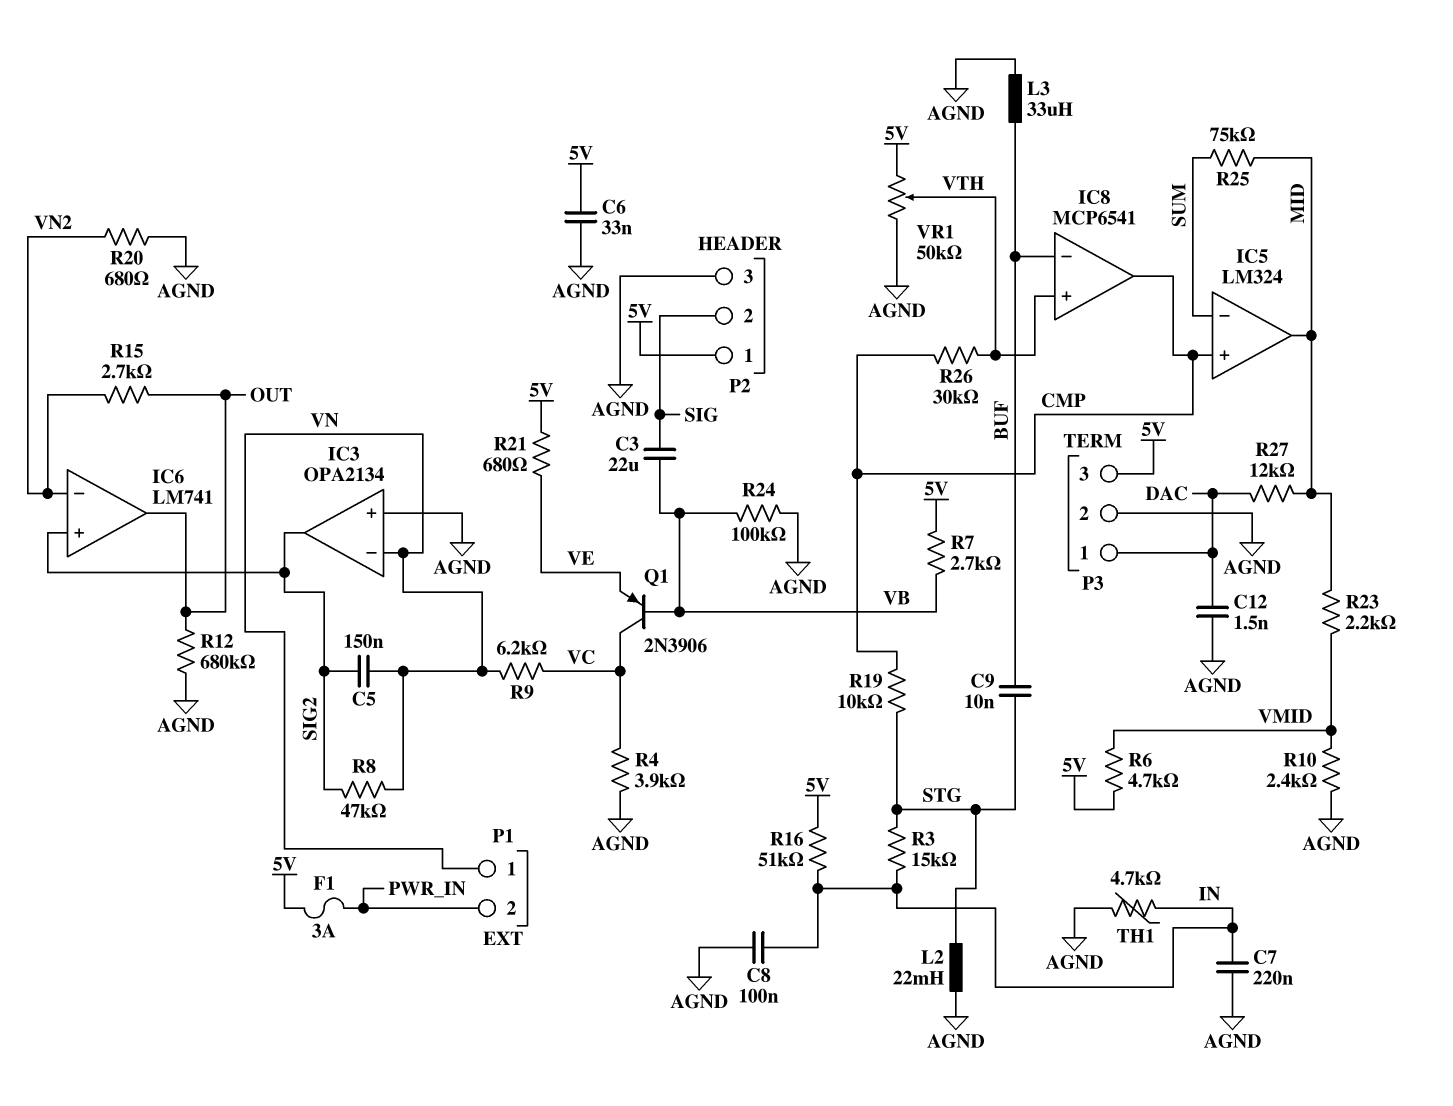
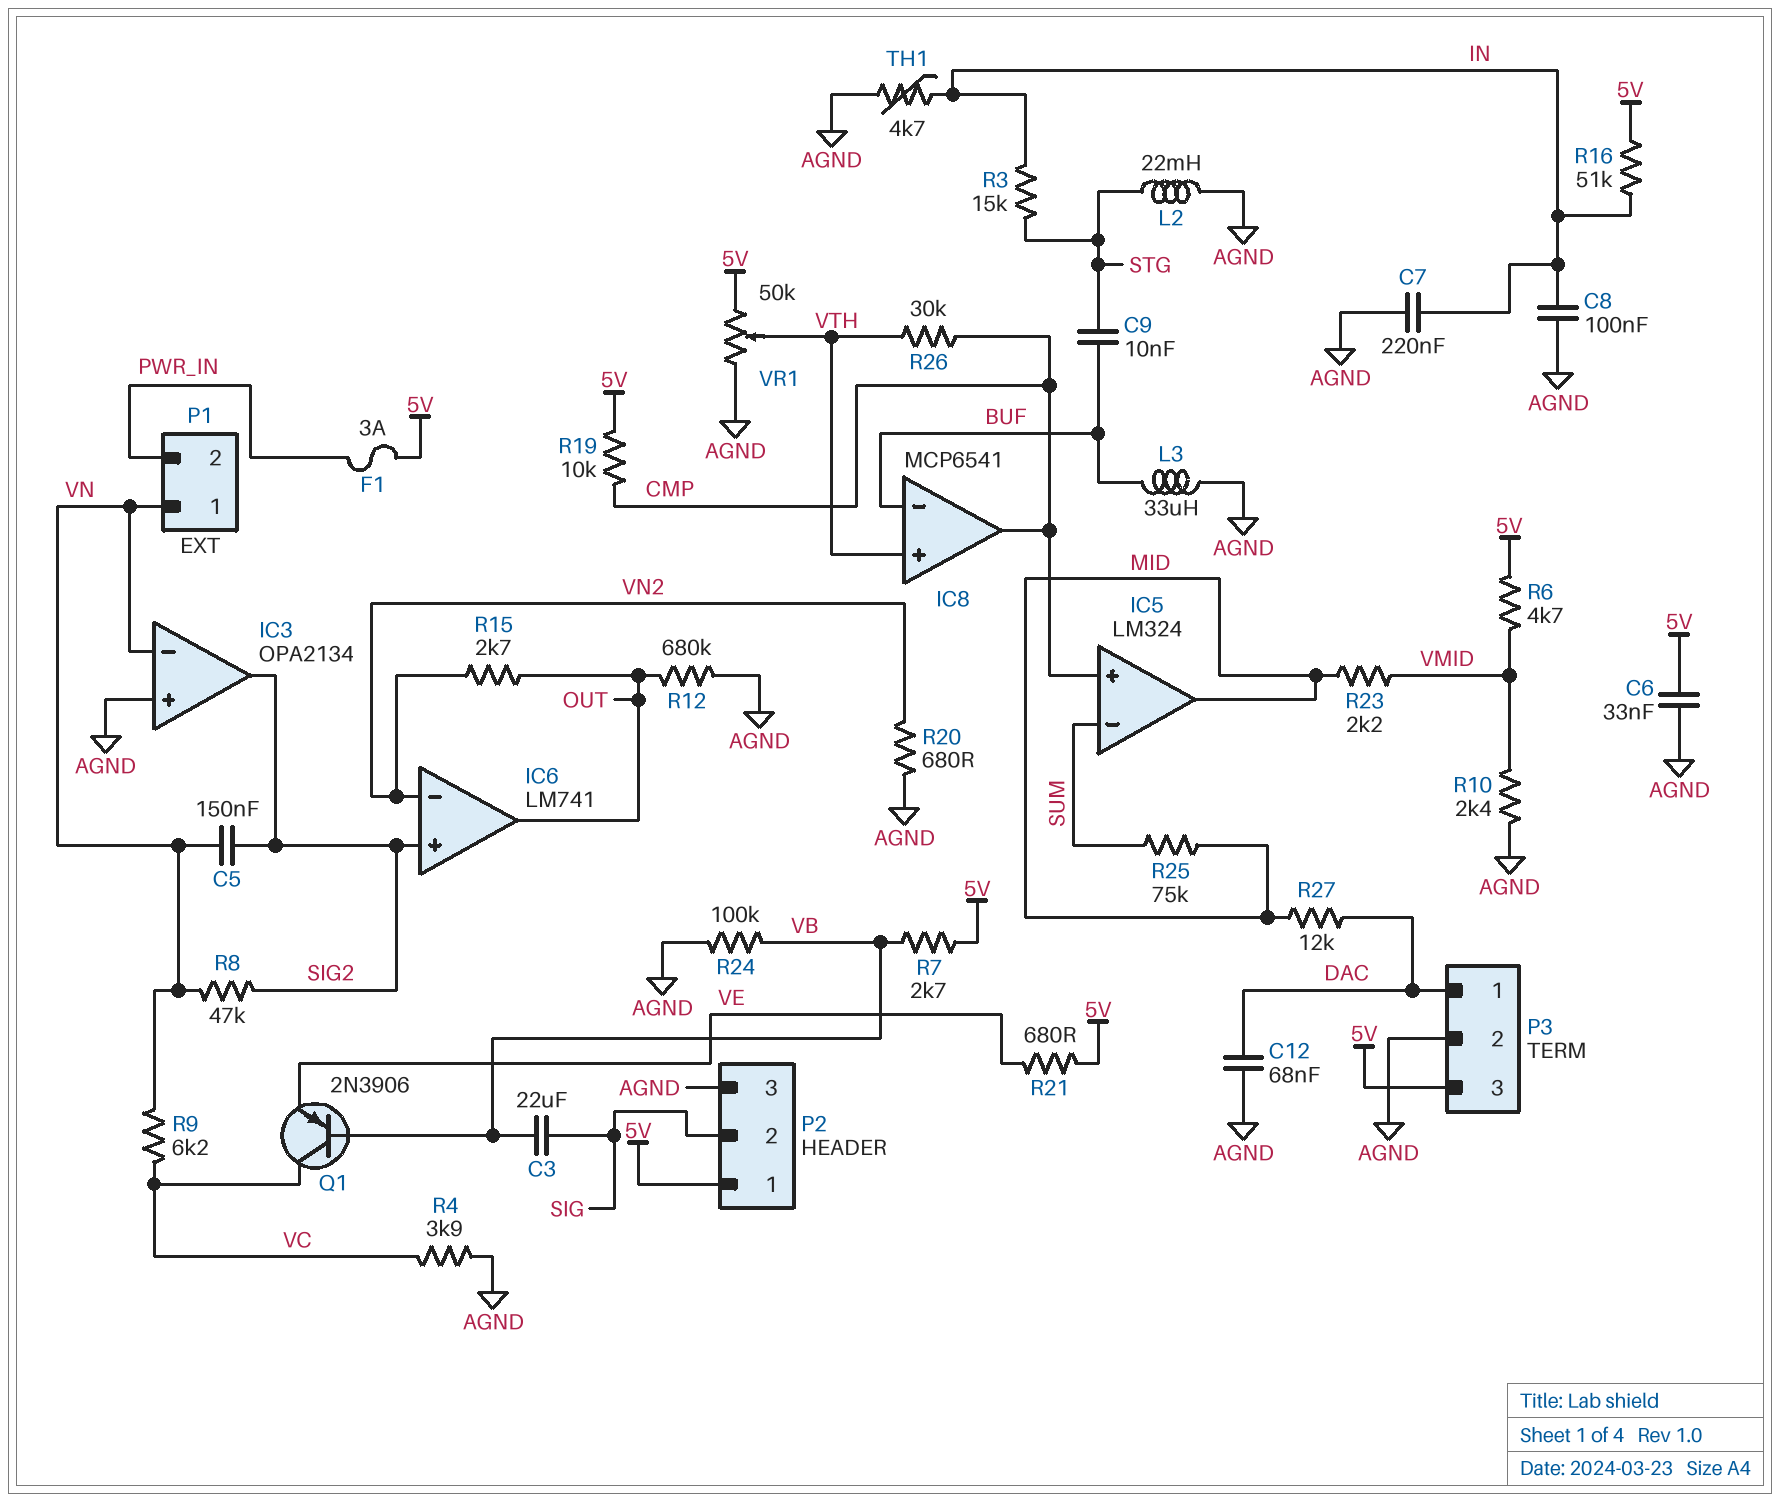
C12: 1.5nF (AGND, DAC) -> 68nF (AGND, DAC)
R19: 10k (CMP, STG) -> 10k (5V, CMP)

